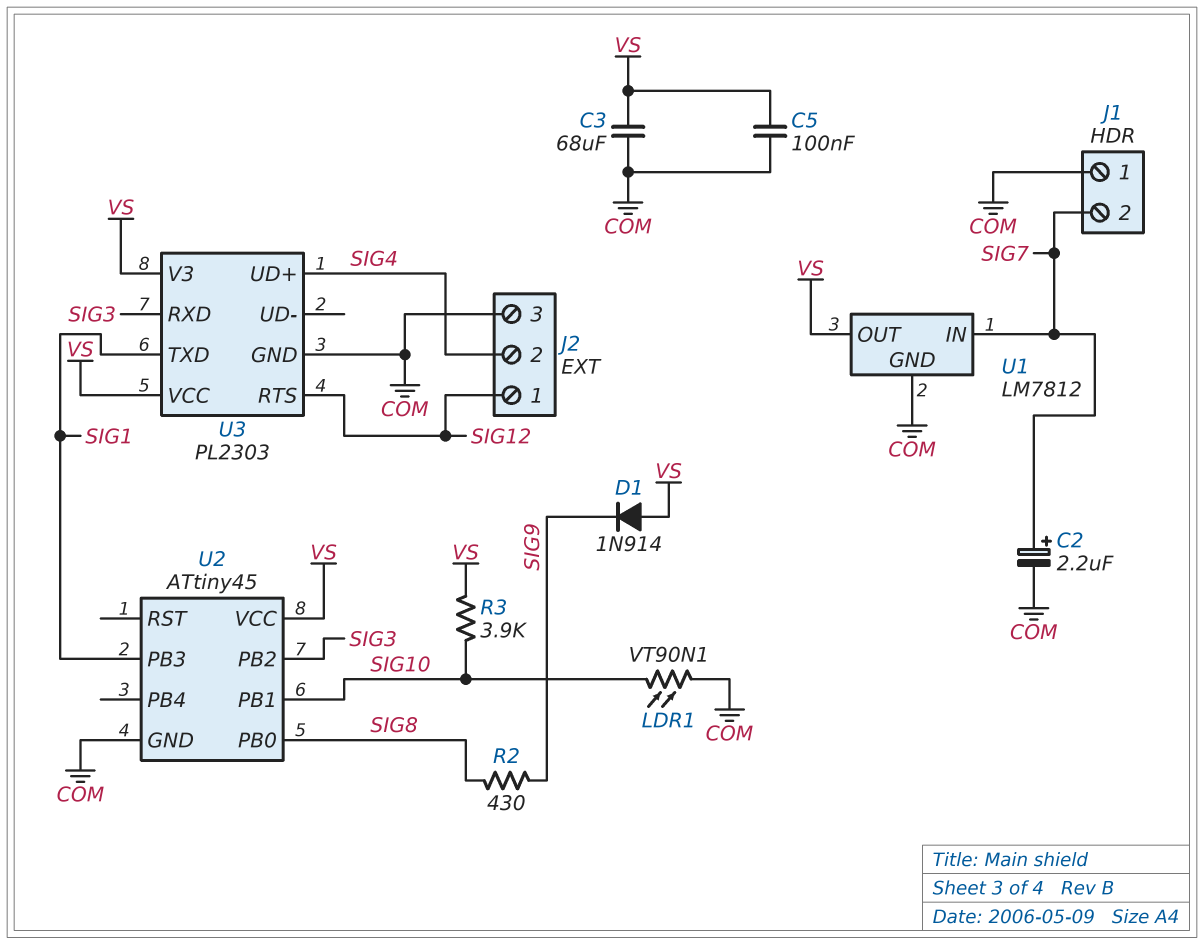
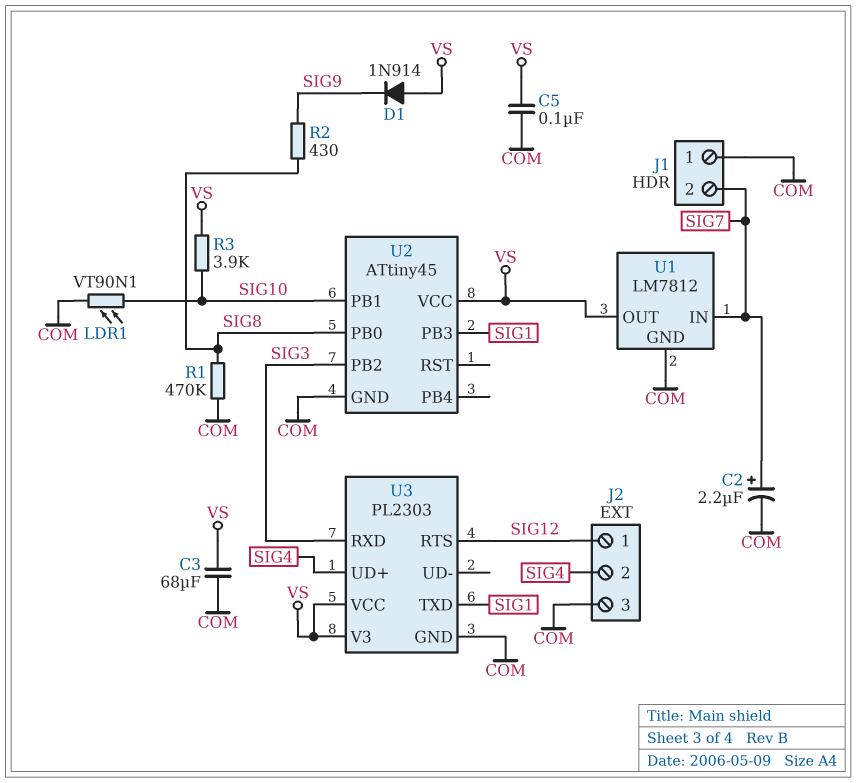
R1: none -> 470k (COM, SIG8)

